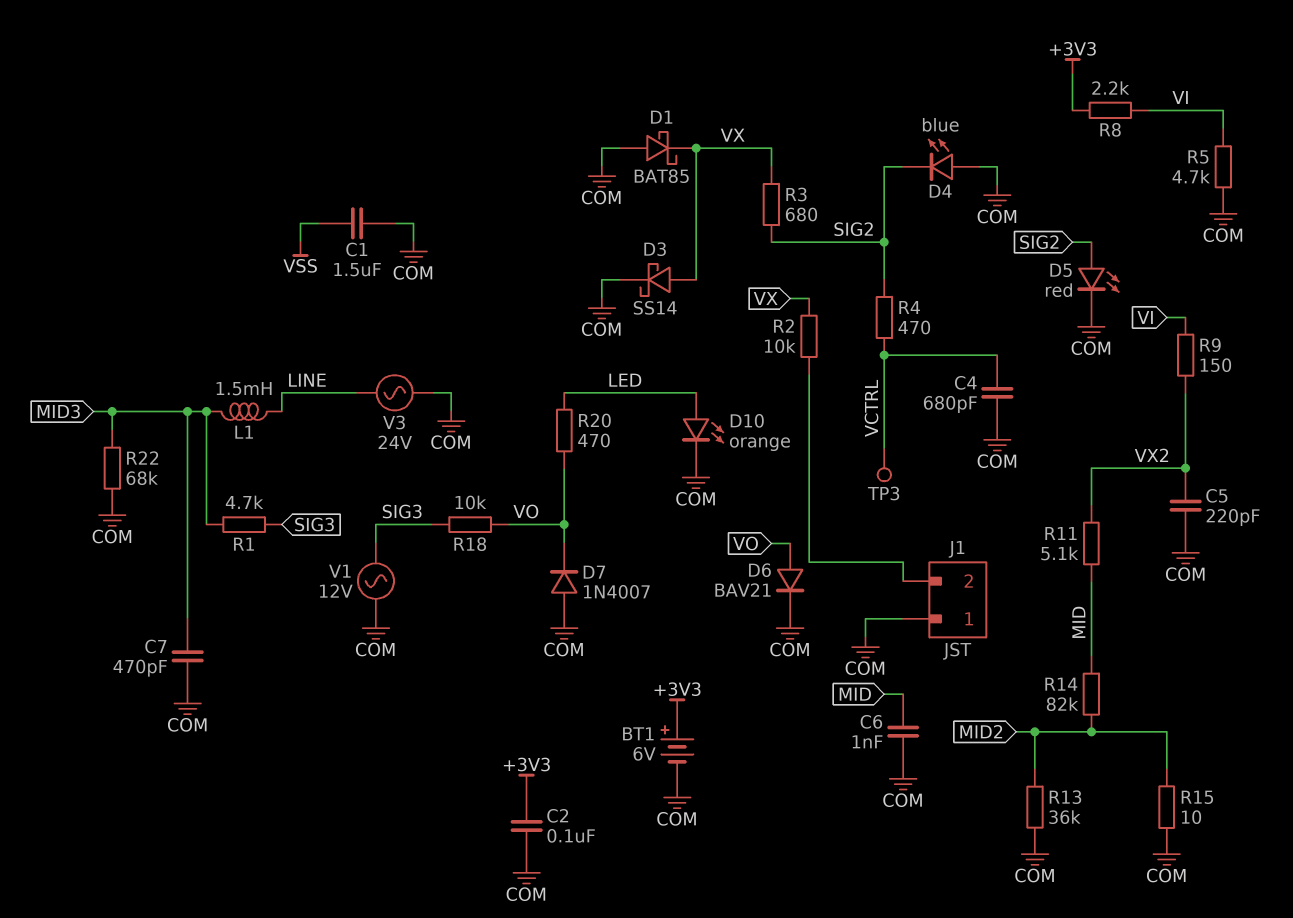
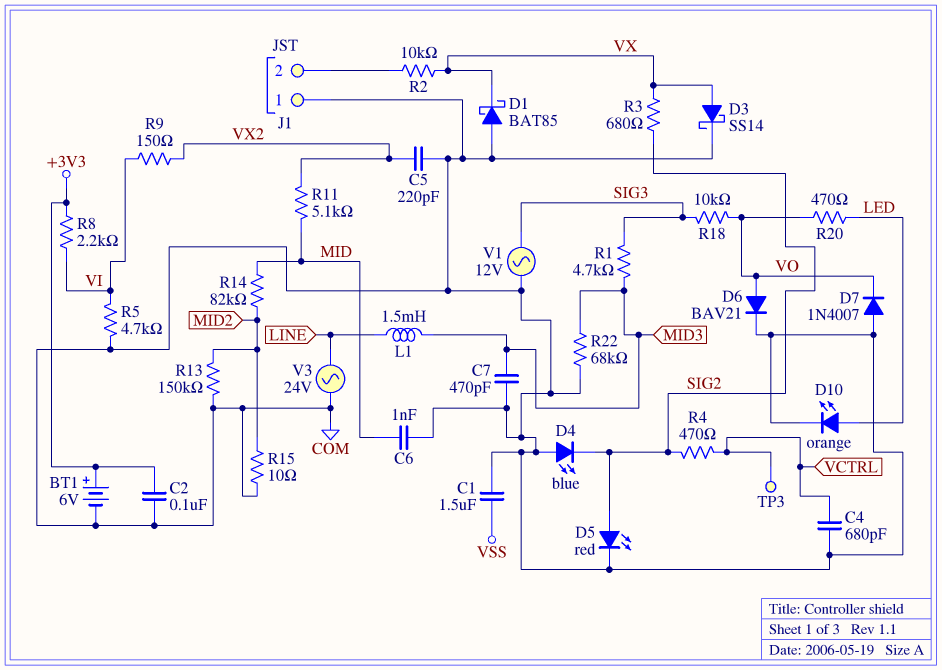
R13: 36k (COM, MID2) -> 150k (COM, MID2)

